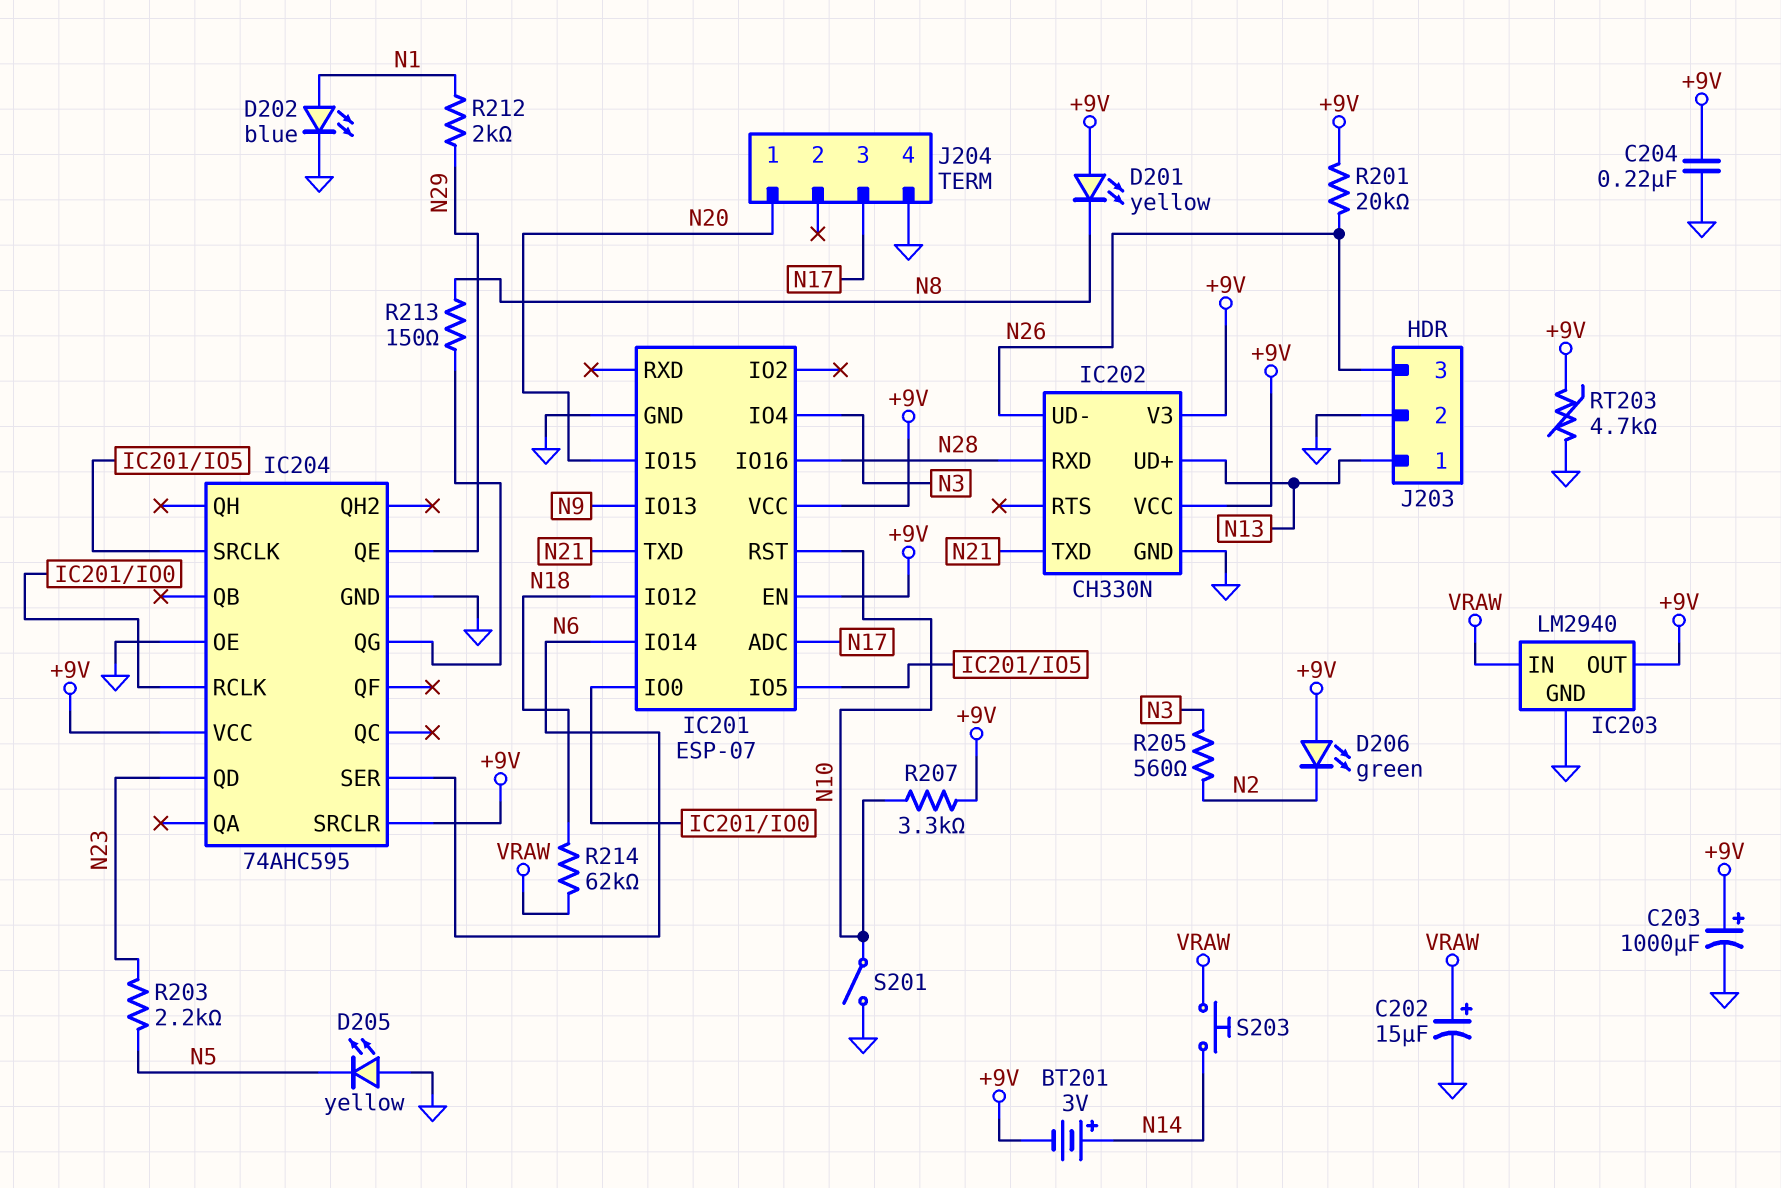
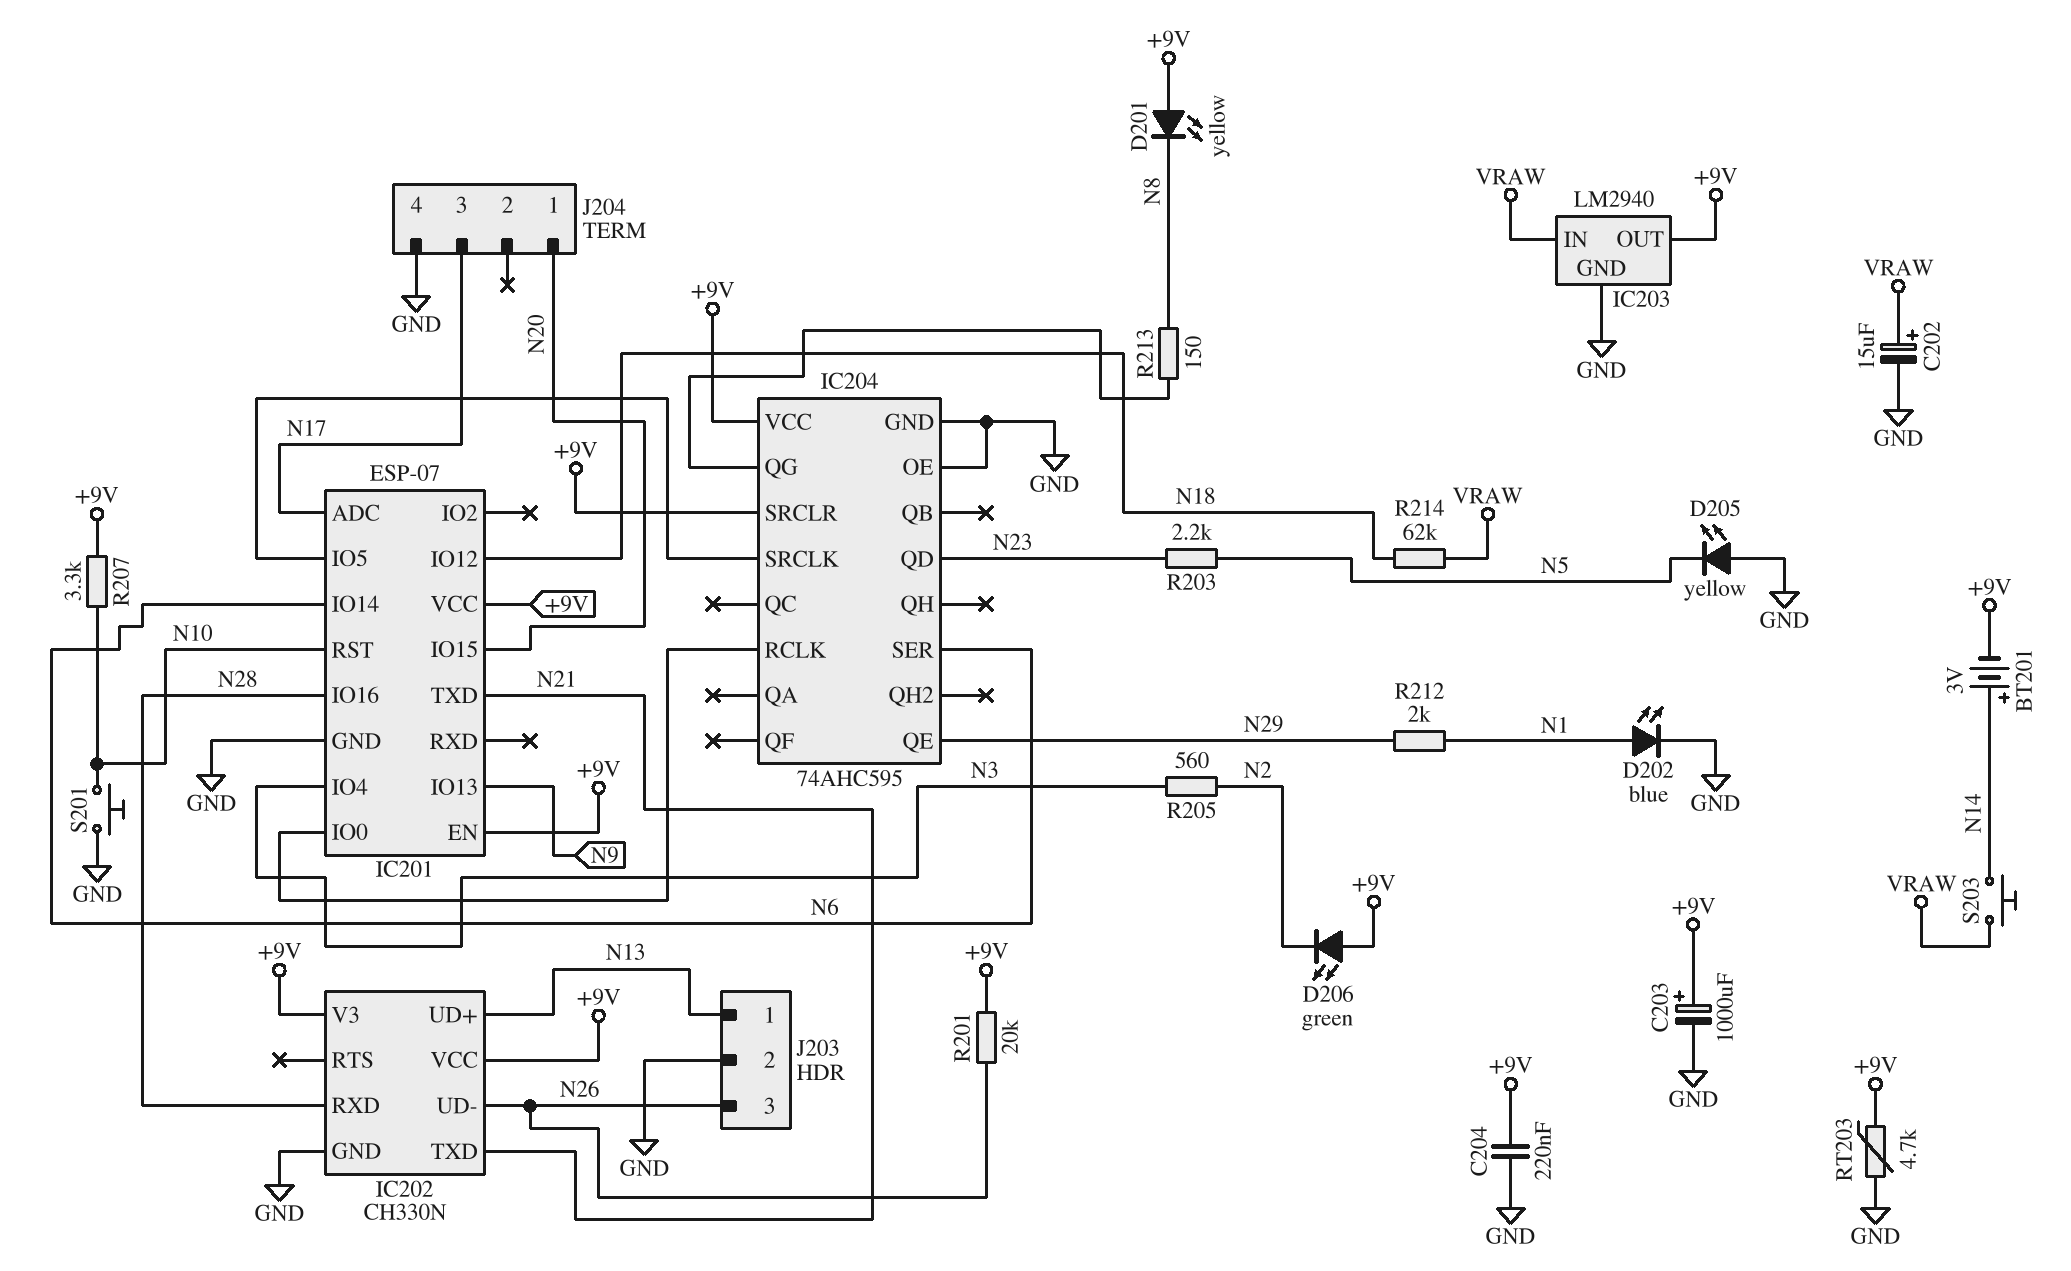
S201: switch (GND, N10) -> button (GND, N10)

